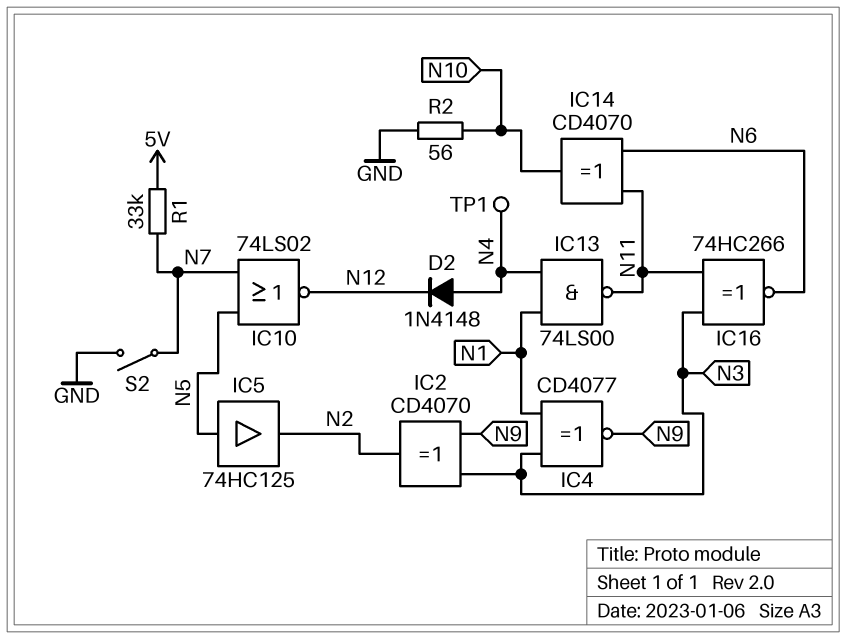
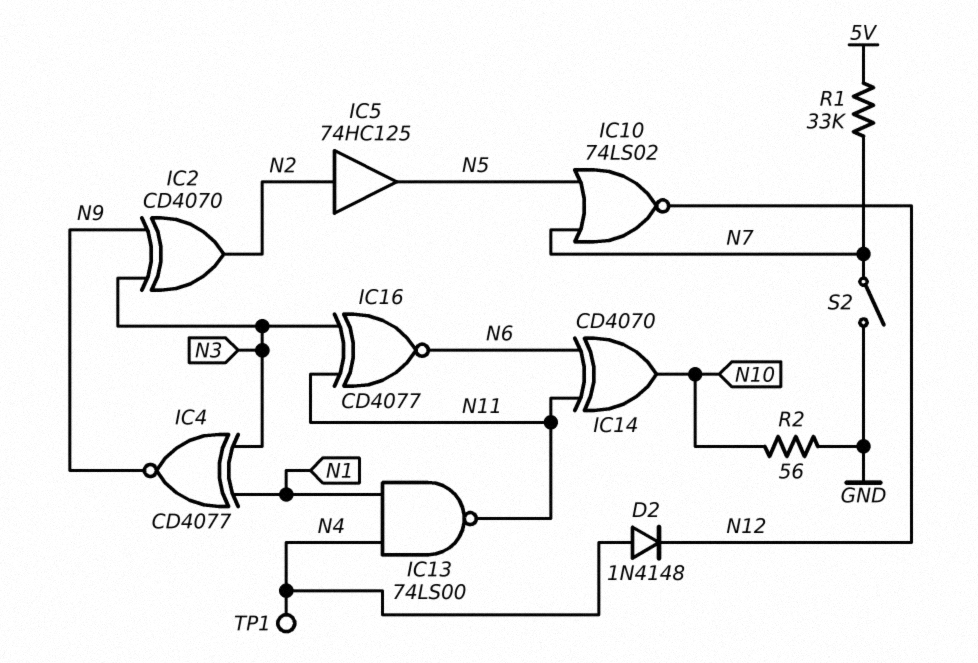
IC5: buffer 74HC125 (in N5, out N2) -> buffer 74HC125 (in N2, out N5)
IC16: XNOR 74HC266 (in N3, in N11, out N6) -> XNOR CD4077 (in N3, in N11, out N6)

